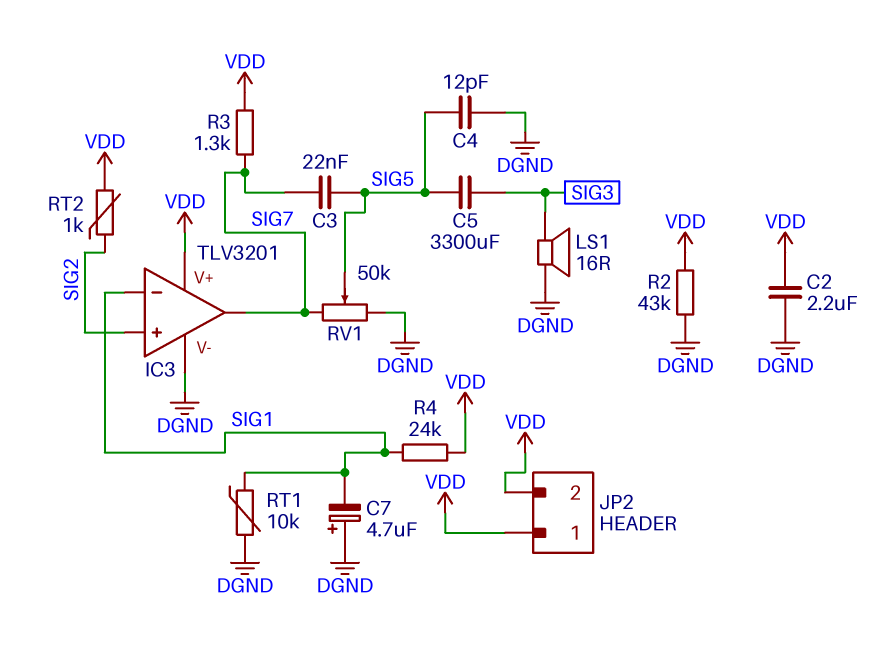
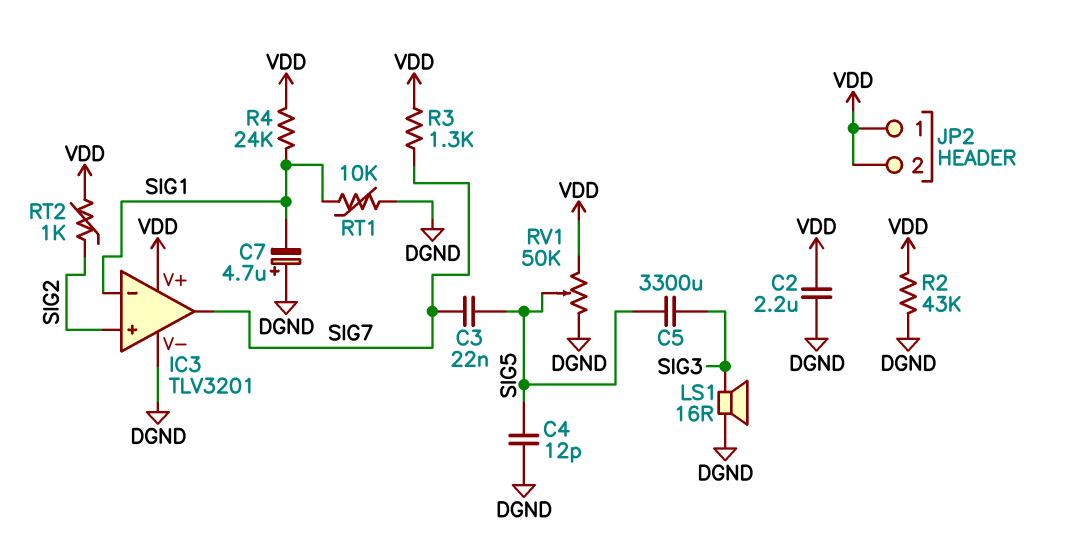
RV1: 50k (DGND, SIG7, wiper SIG5) -> 50k (DGND, VDD, wiper SIG5)

